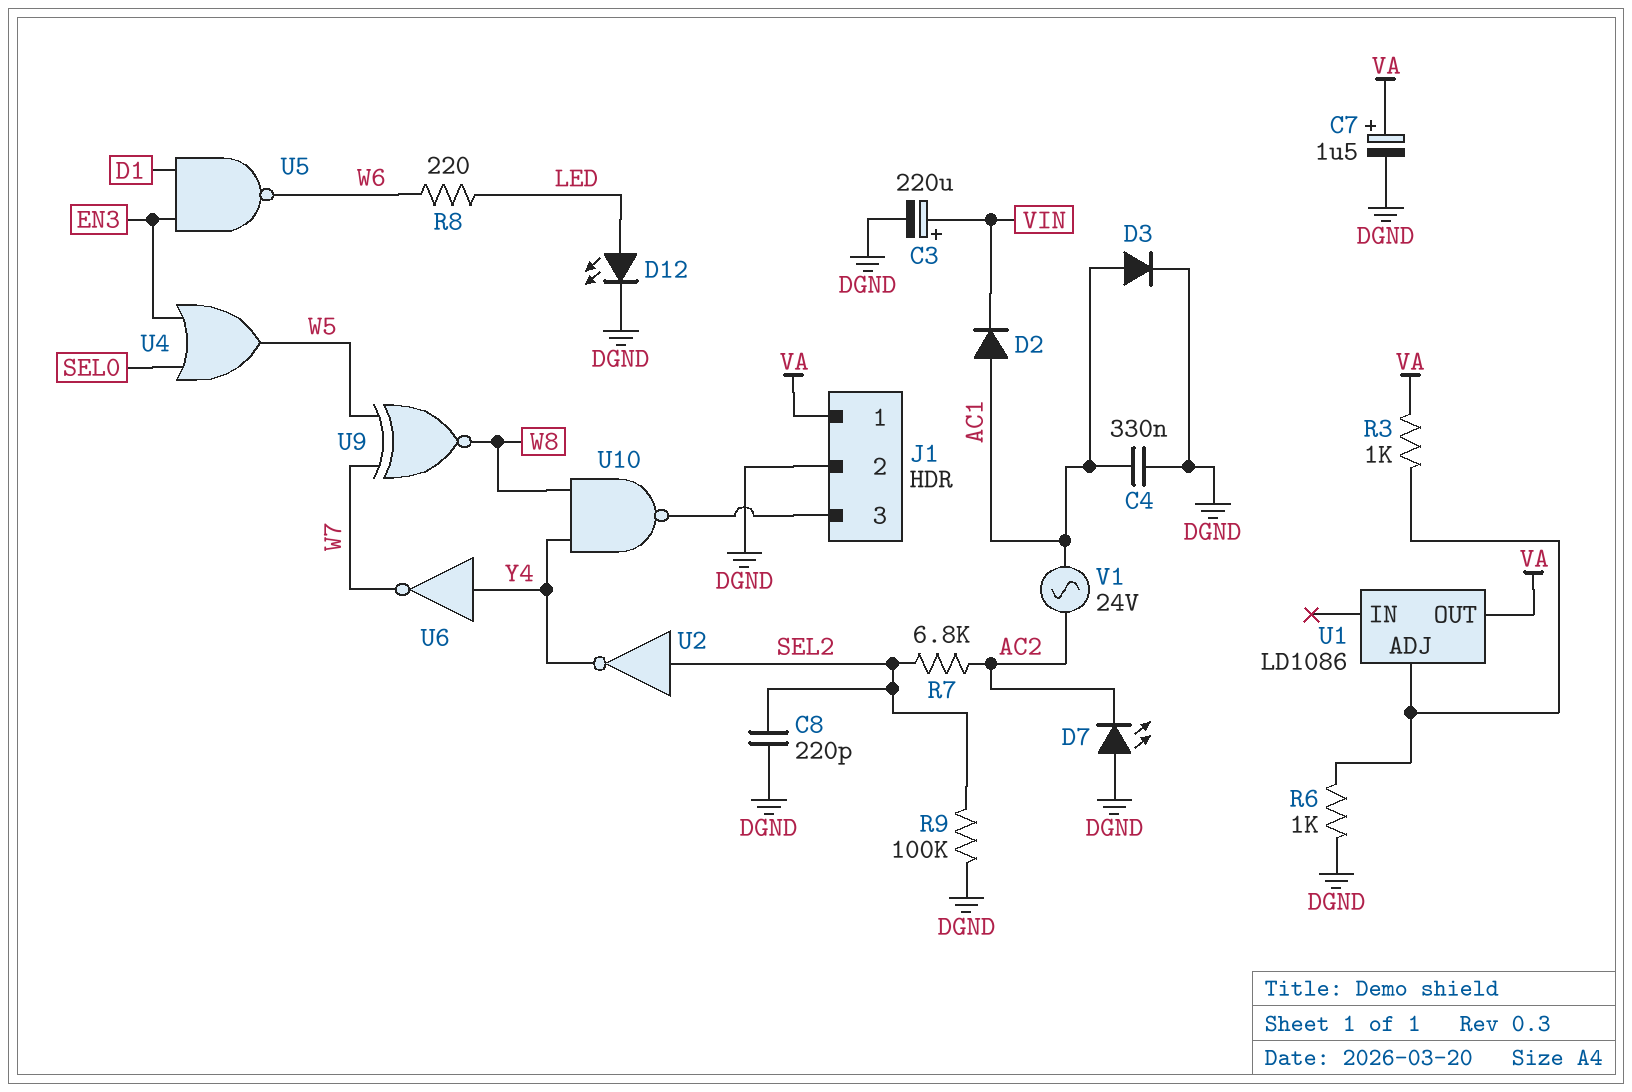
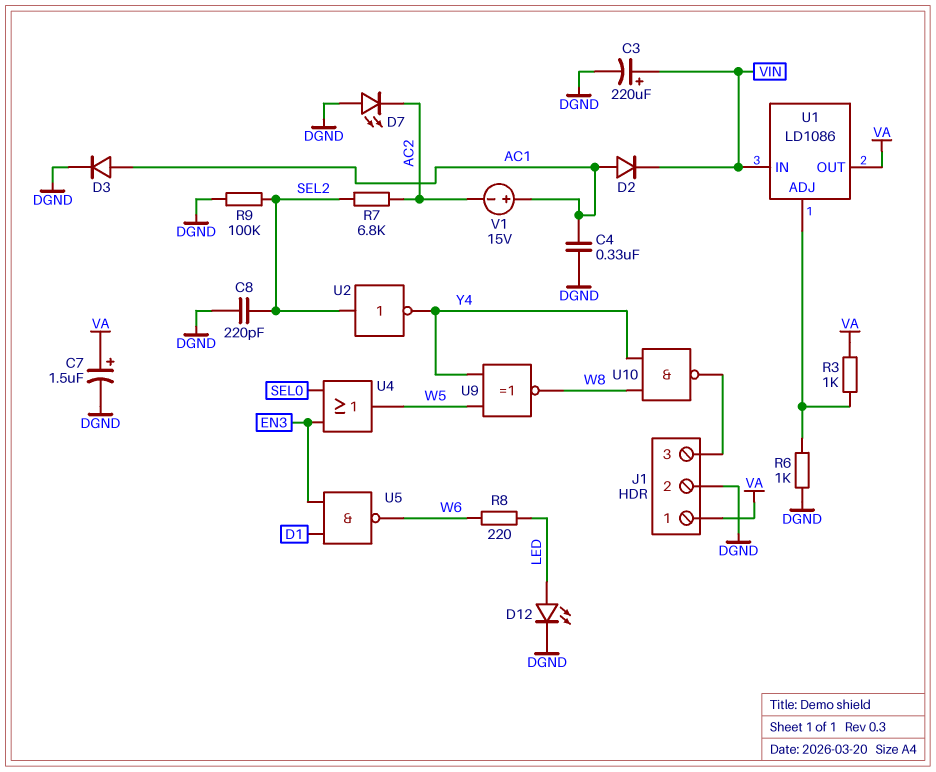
U1 pin IN: none -> VIN
U6: NOT (in Y4, out W7) -> none
U9: XNOR (in W5, in W7, out W8) -> XNOR (in W5, in Y4, out W8)
V1: AC 24V (AC1, AC2) -> 15V (plus AC1, minus AC2)

